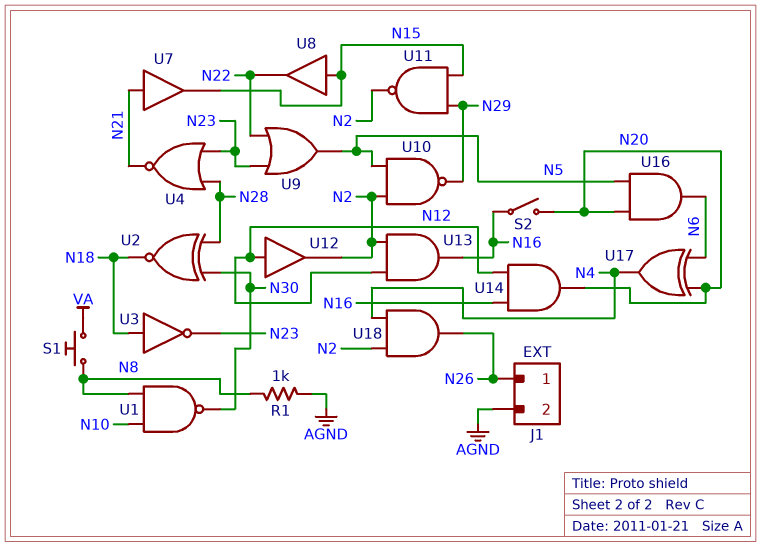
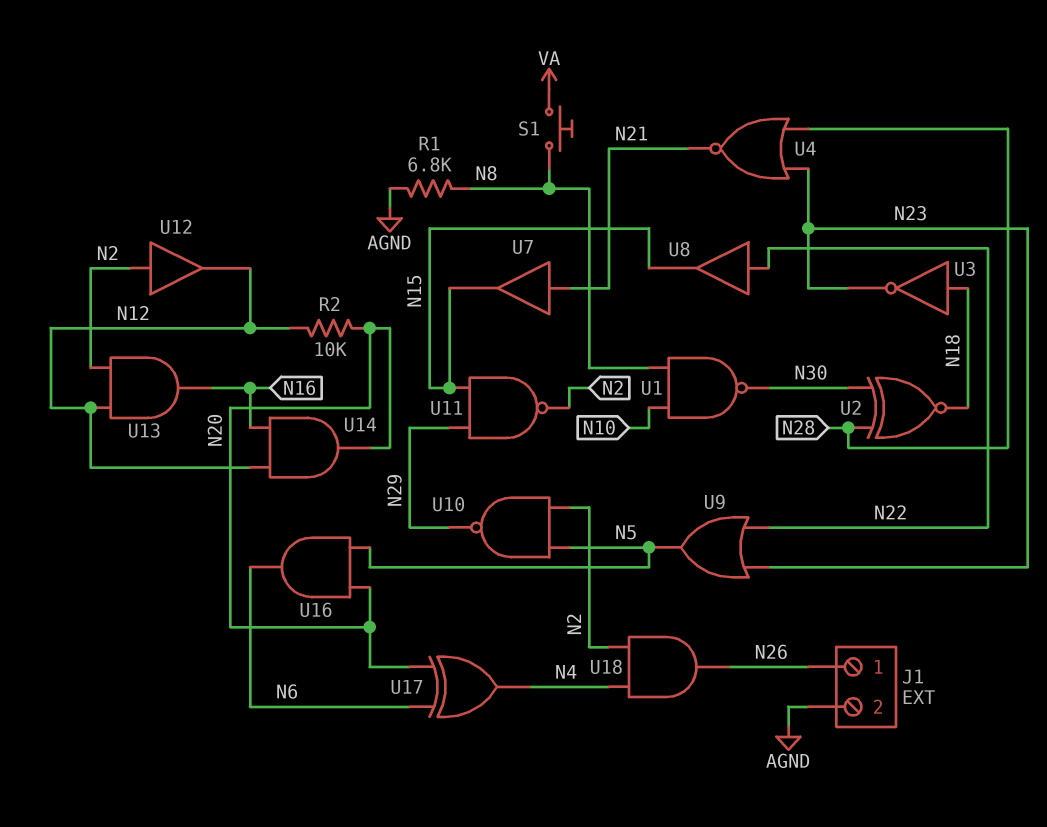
R1: 1k (AGND, N8) -> 6.8k (AGND, N8)
R2: none -> 10k (N12, N20)
S2: switch (N16, N20) -> none
U8: buffer (in N15, out N22) -> buffer (in N22, out N15)
U12: buffer (in N12, out N2) -> buffer (in N2, out N12)

